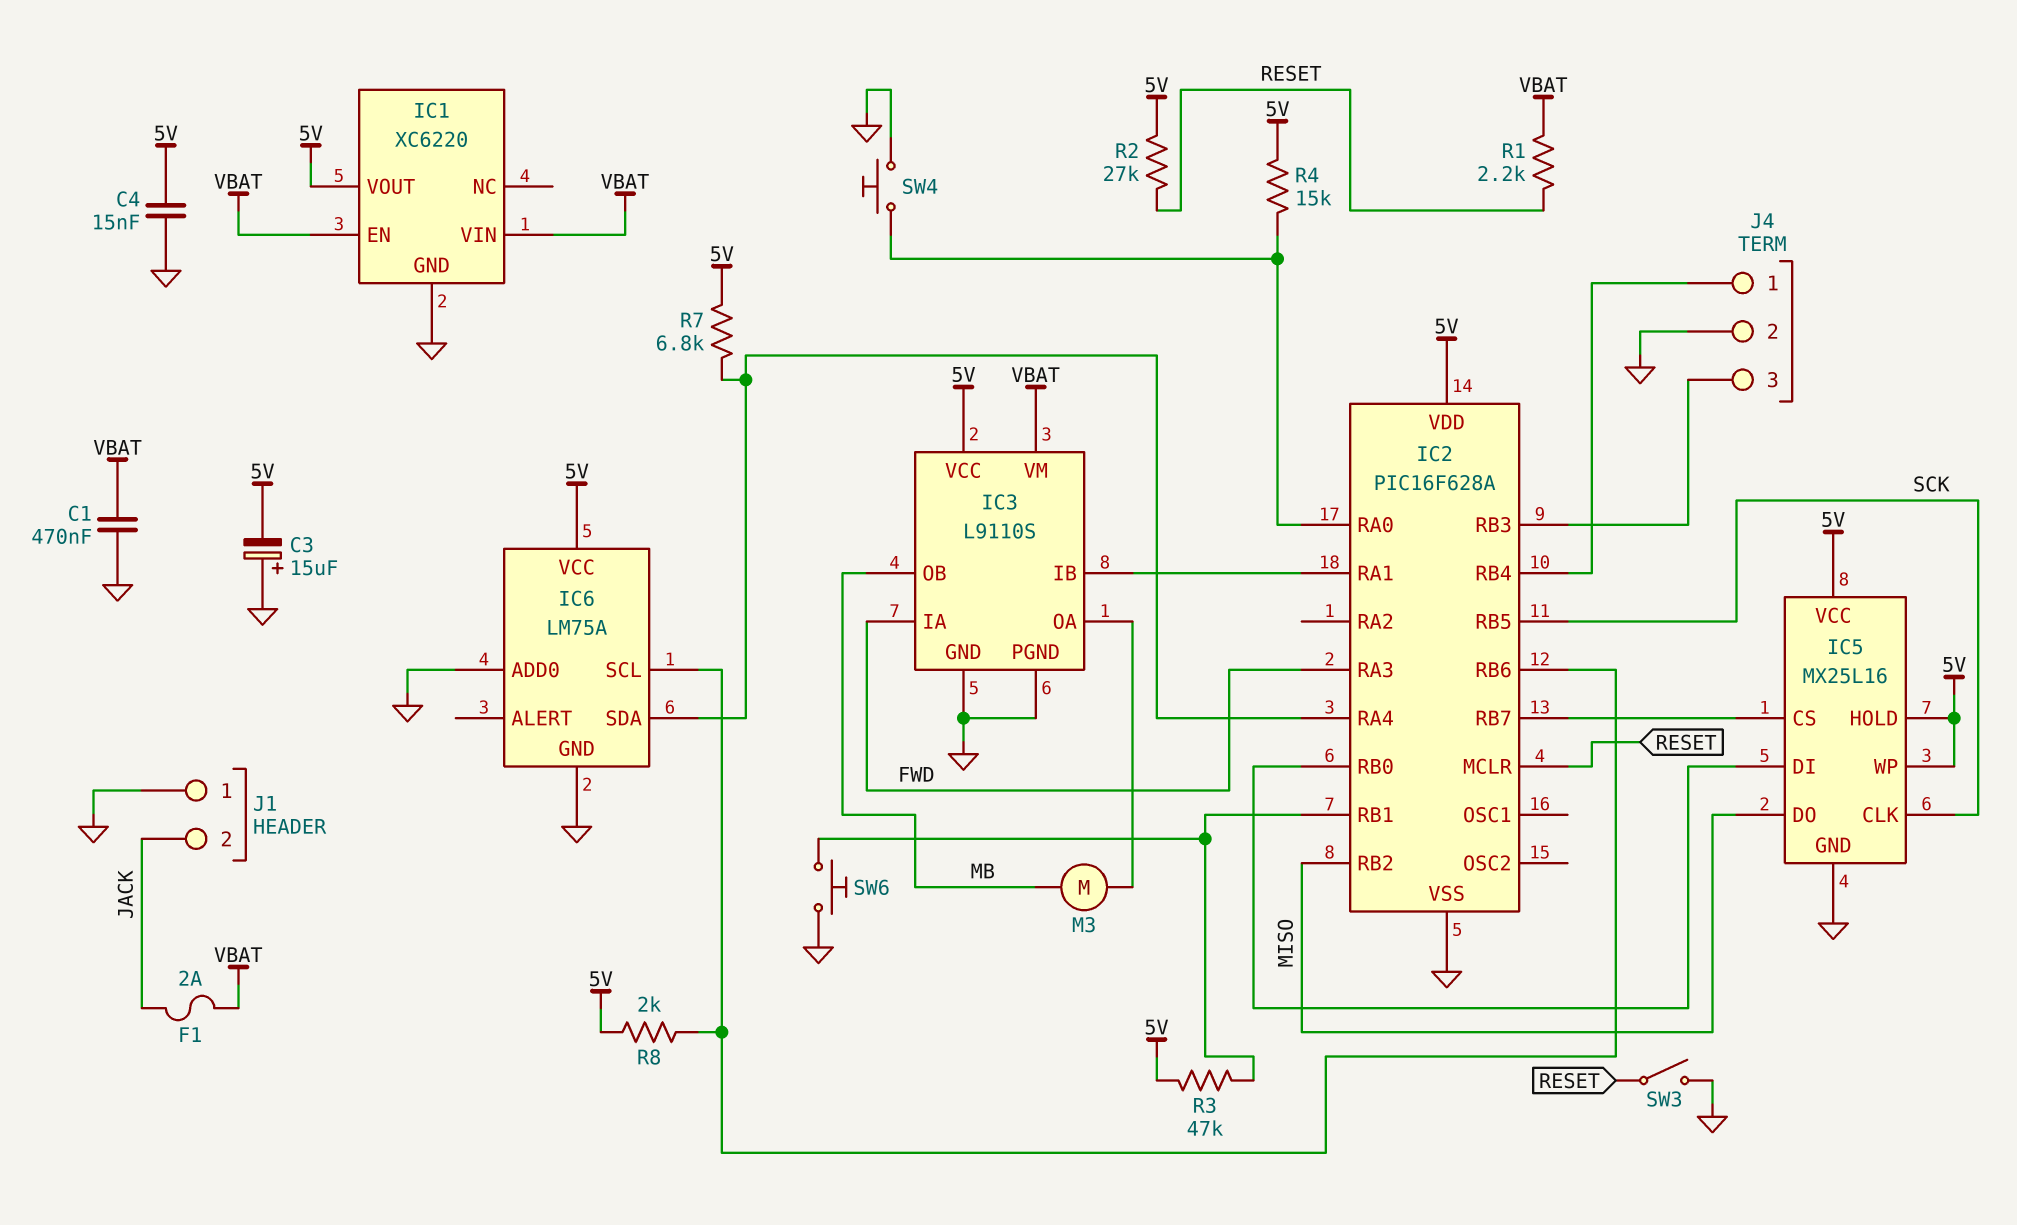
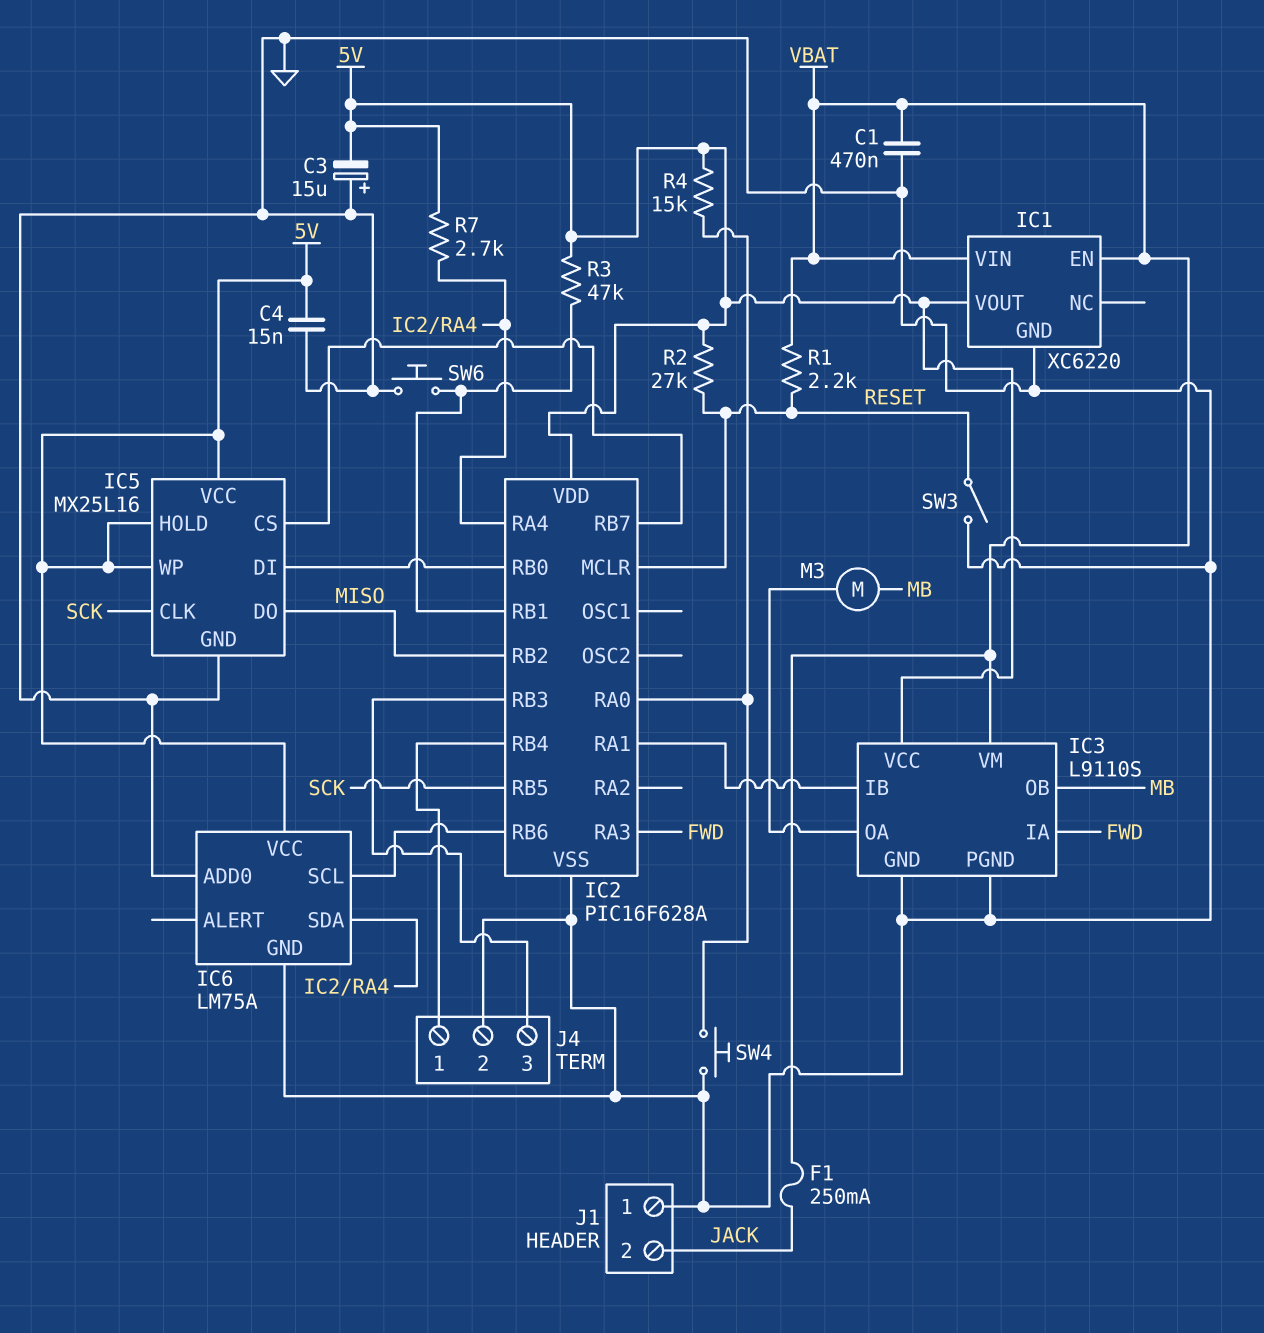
F1: 2A (JACK, VBAT) -> 250mA (JACK, VBAT)
R7: 6.8k (5V, IC2/RA4) -> 2.7k (5V, IC2/RA4)
R8: 2k (5V, IC2/RB6) -> none

